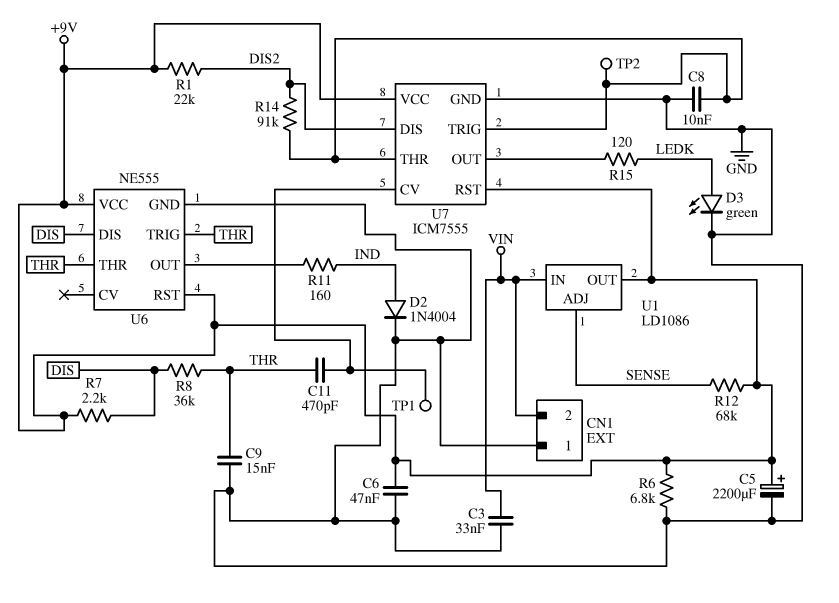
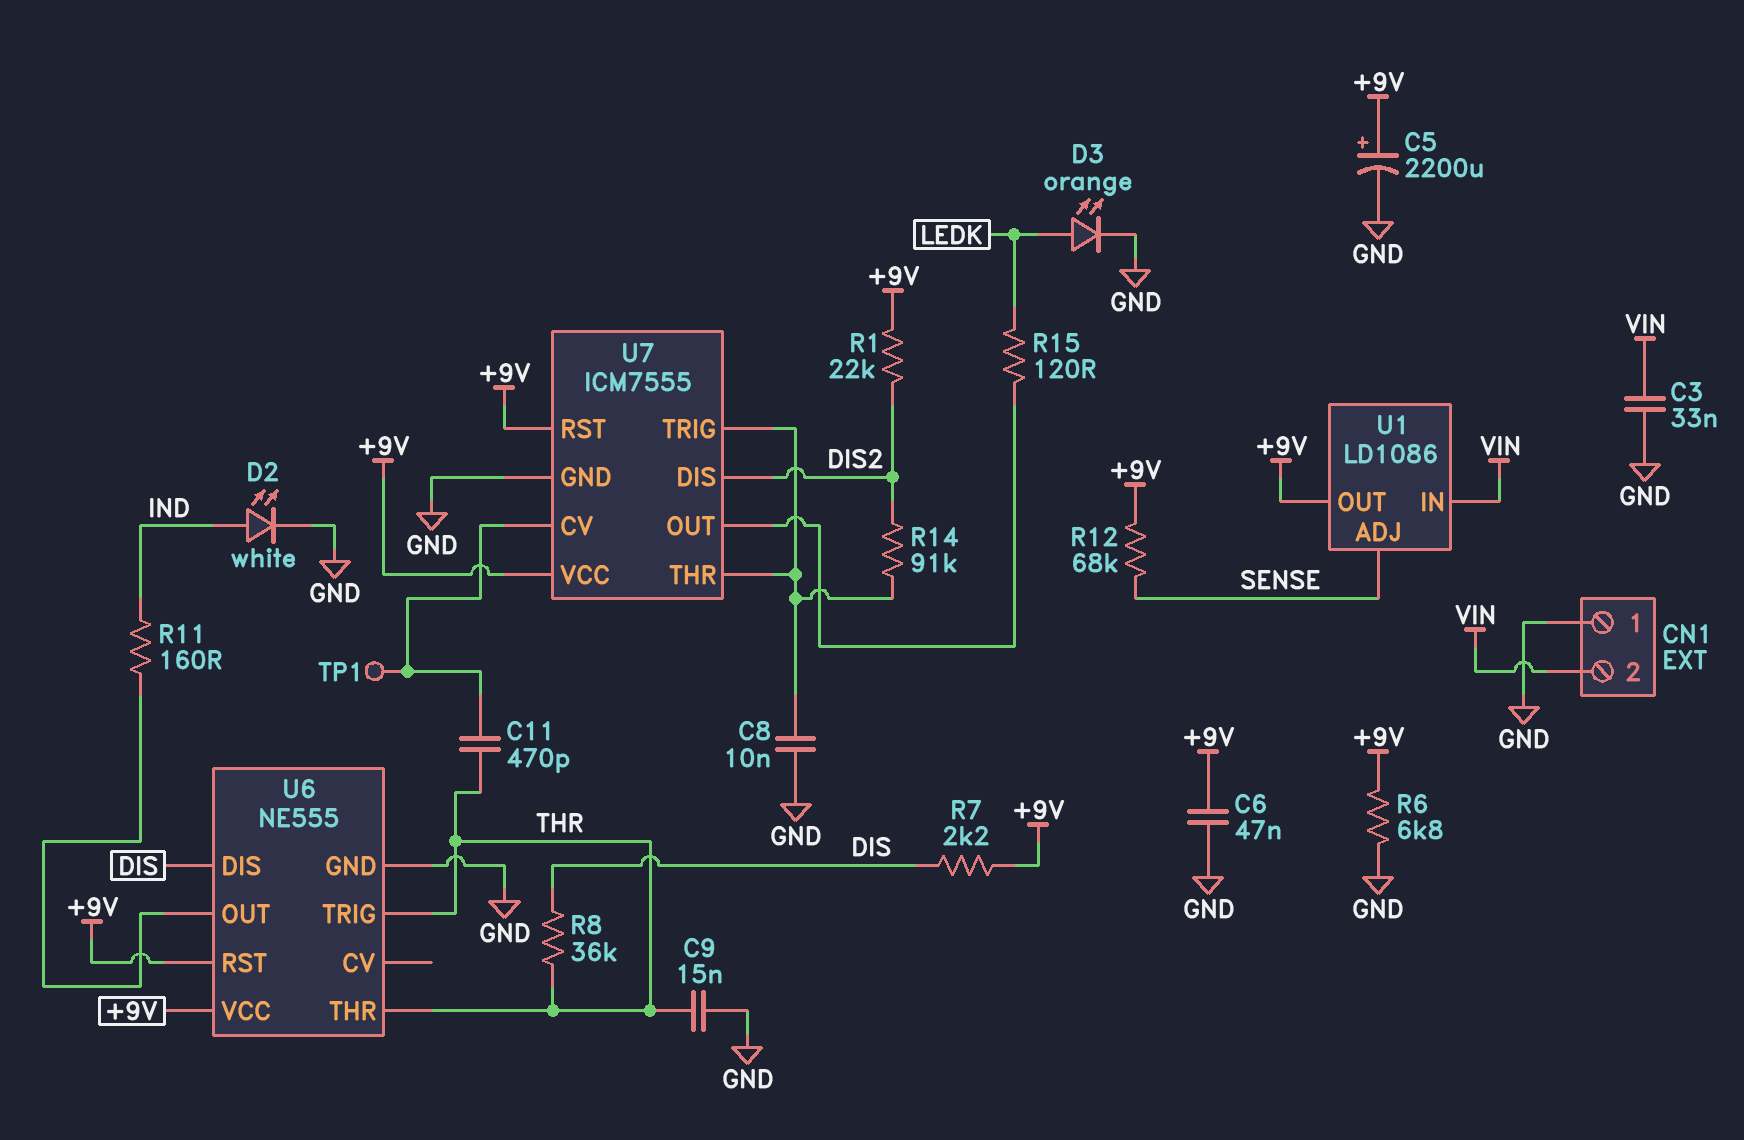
D2: diode 1N4004 (A IND, K GND) -> LED white (A IND, K GND)
D3: LED green (A LEDK, K GND) -> LED orange (A LEDK, K GND)
TP2: test point (U7/THR) -> none

